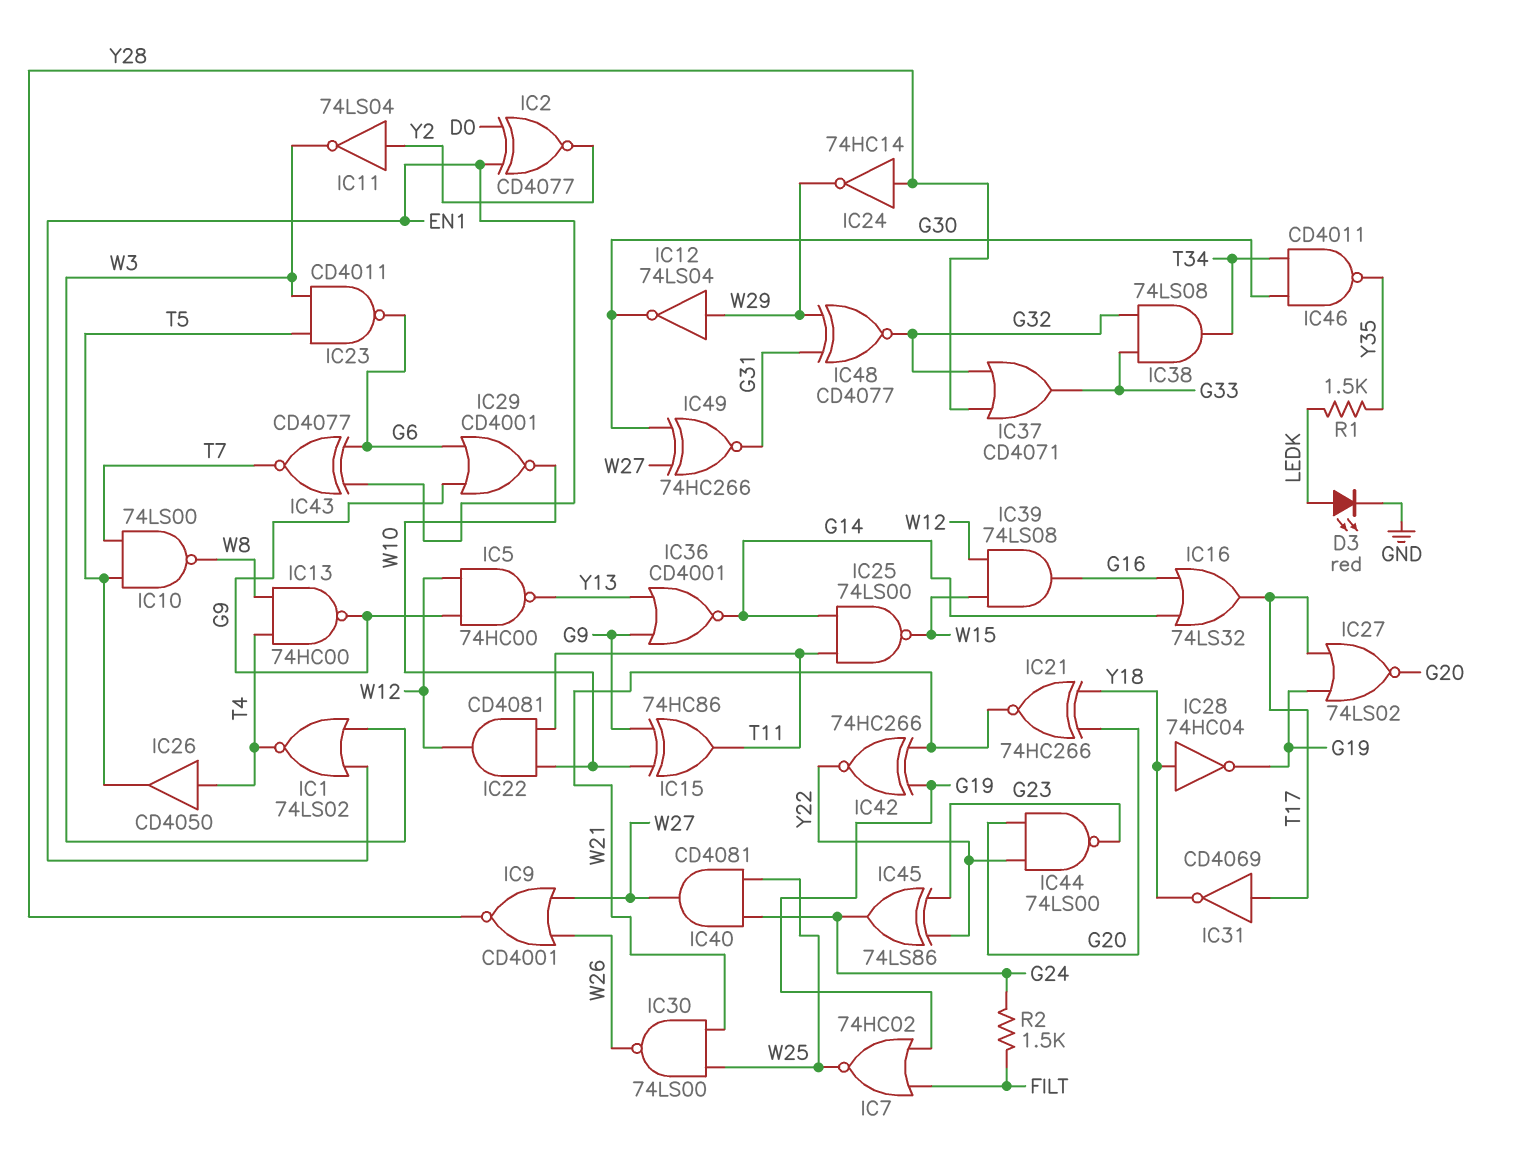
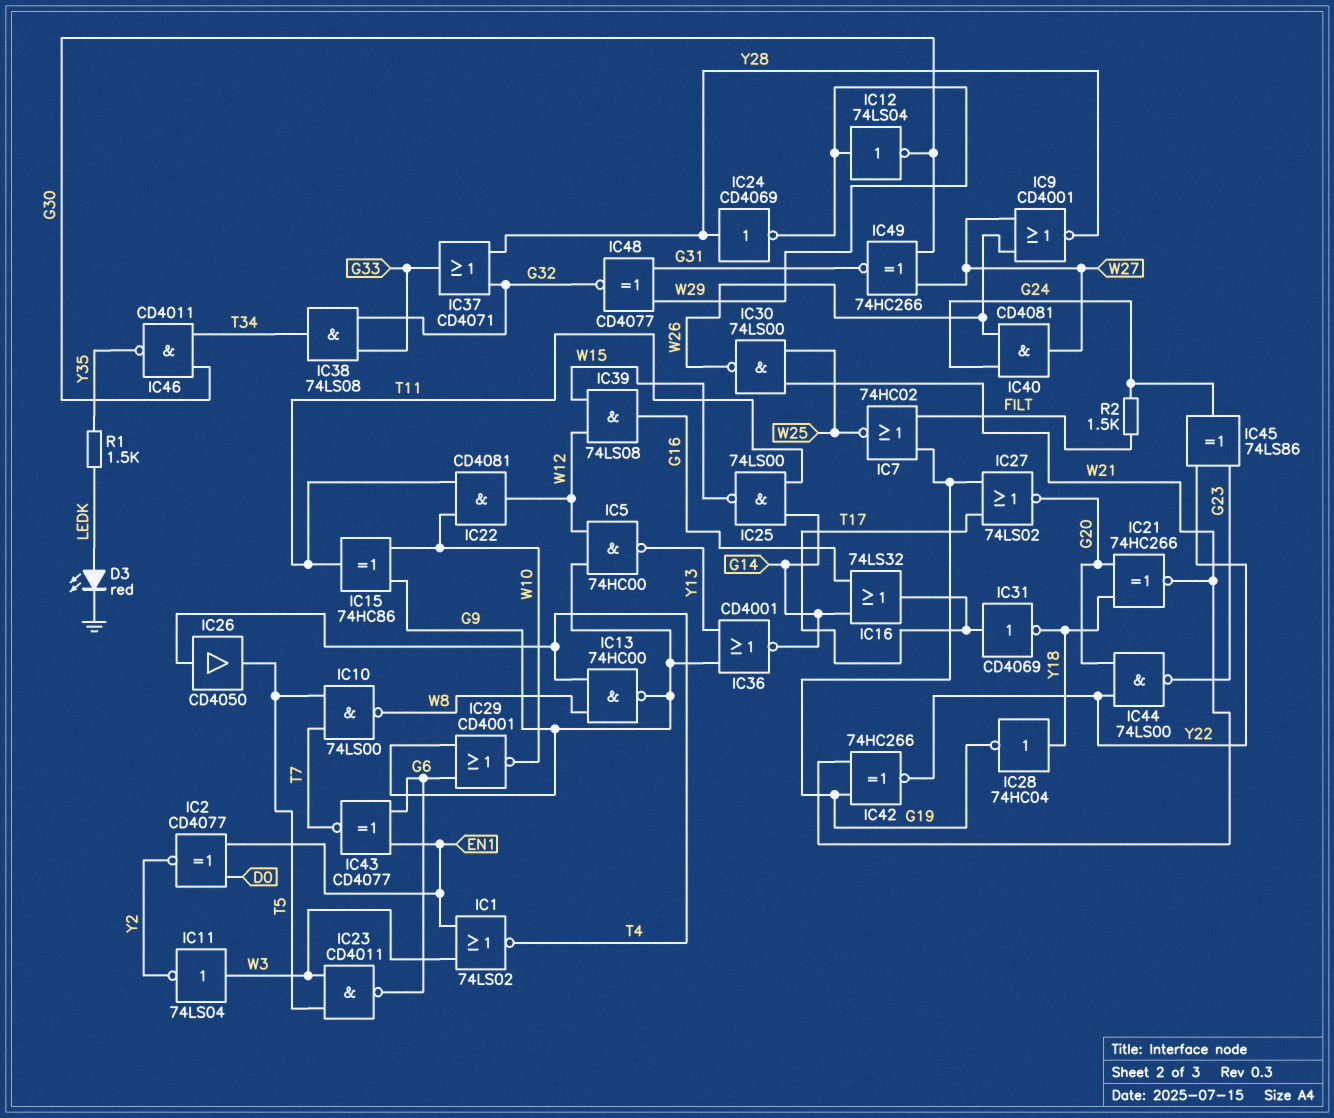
IC11: NOT 74LS04 (in Y2, out W3) -> NOT 74LS04 (in W3, out Y2)
IC24: NOT 74HC14 (in Y28, out W29) -> NOT CD4069 (in Y28, out W29)
IC40: AND CD4081 (in G24, in W25, out W27) -> AND CD4081 (in G24, in W26, out W27)

